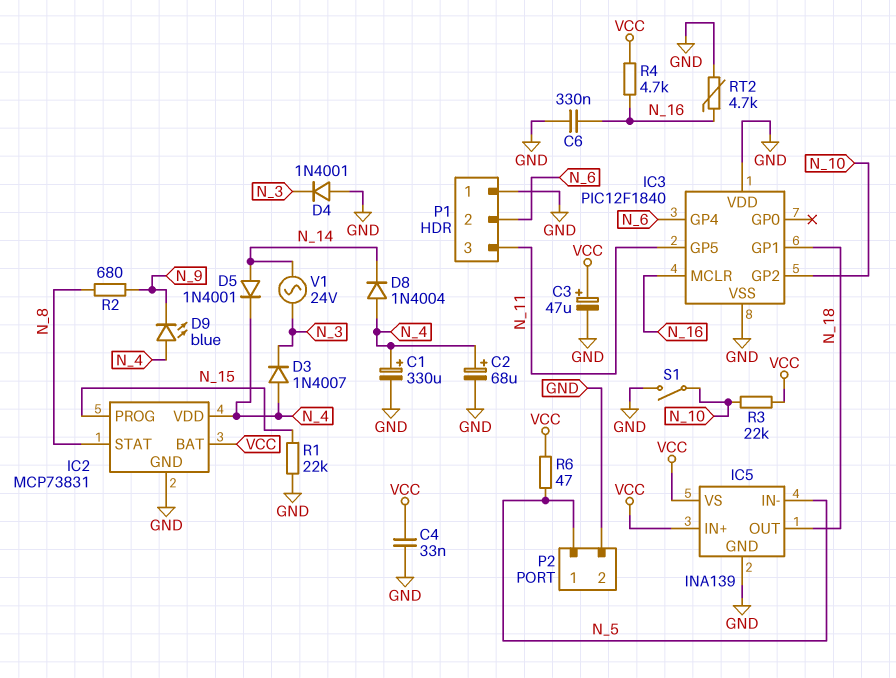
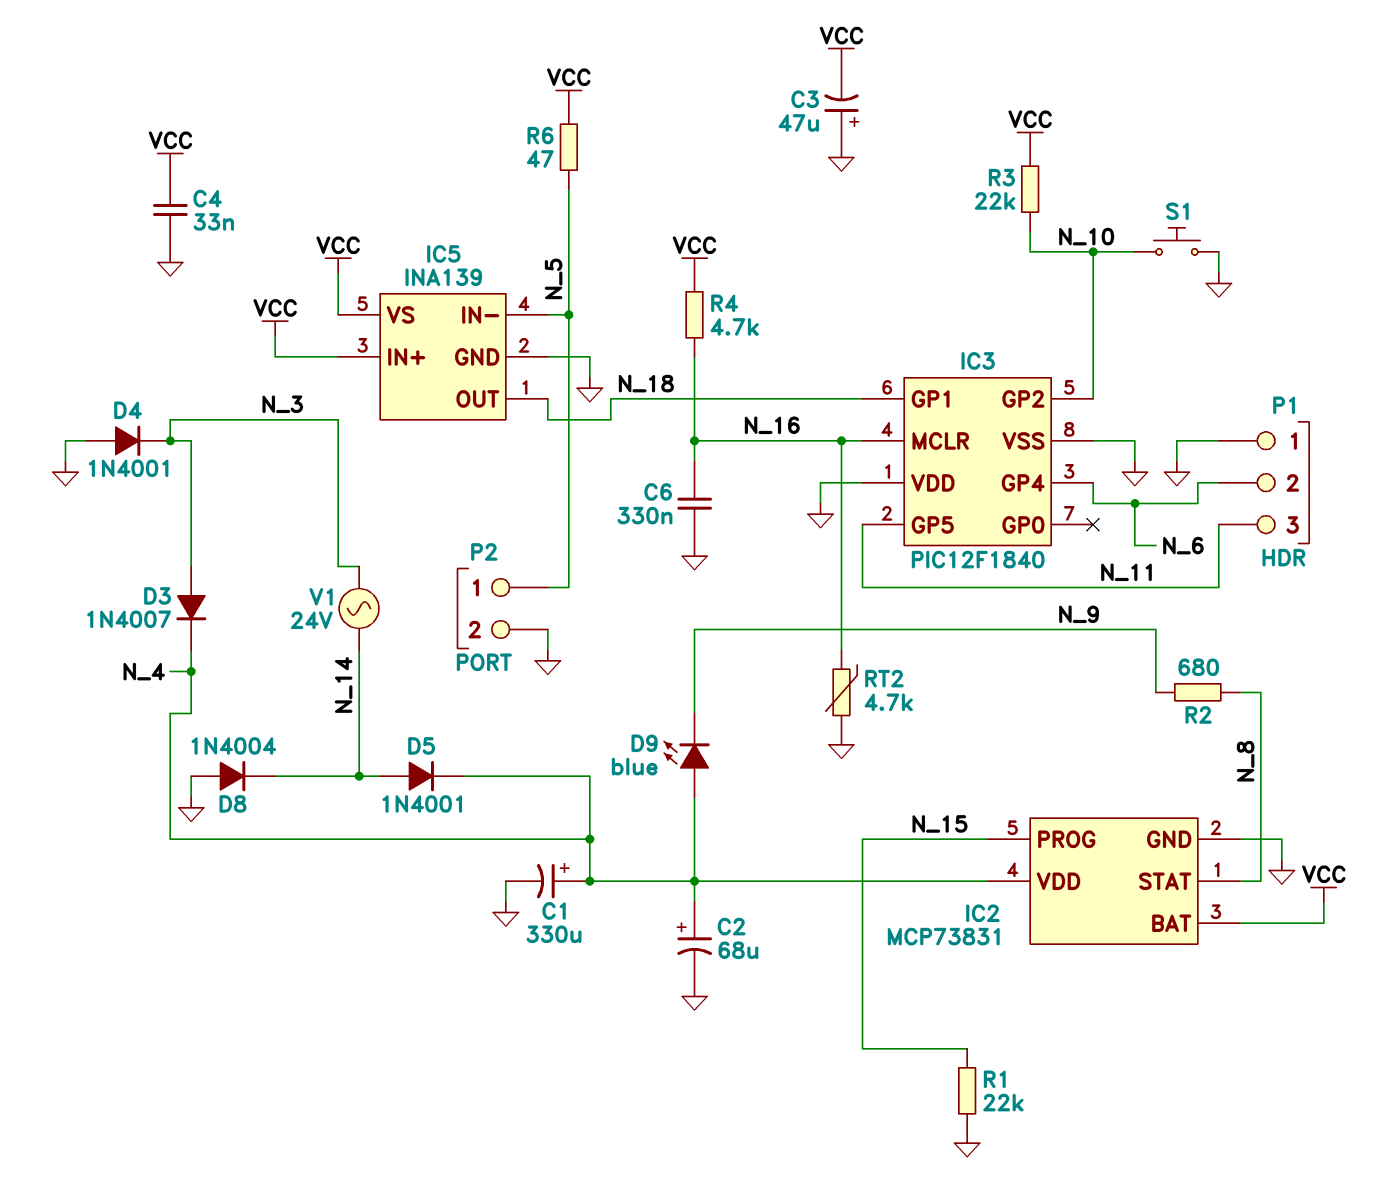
C3: 47uF (plus VCC, minus GND) -> 47uF (plus GND, minus VCC)
D3: diode 1N4007 (A N_4, K N_3) -> diode 1N4007 (A N_3, K N_4)
D8: diode 1N4004 (A N_4, K N_14) -> diode 1N4004 (A GND, K N_14)
S1: switch (GND, N_10) -> button (GND, N_10)

